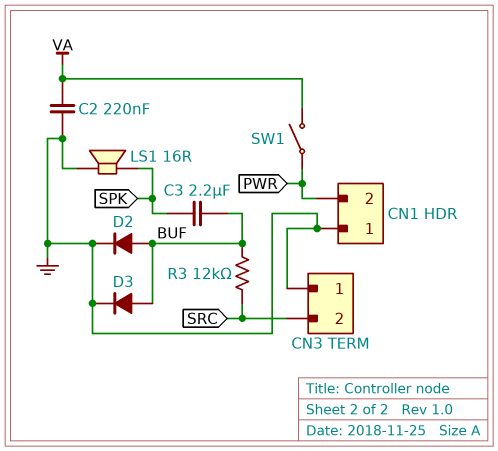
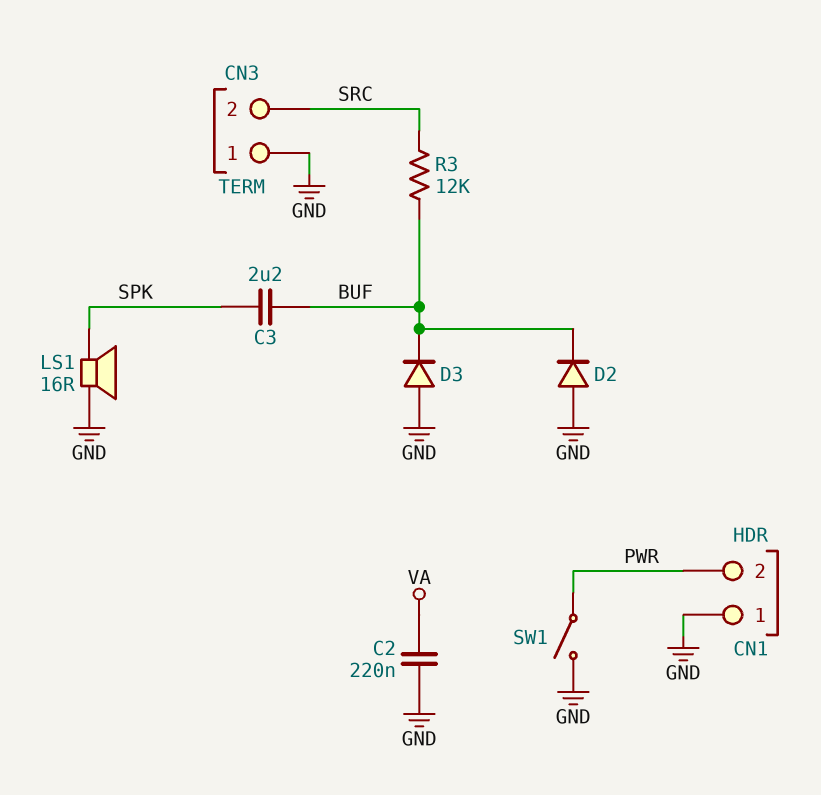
D2: diode (A BUF, K GND) -> diode (A GND, K BUF)
D3: diode (A BUF, K GND) -> diode (A GND, K BUF)
SW1: switch (PWR, VA) -> switch (GND, PWR)

